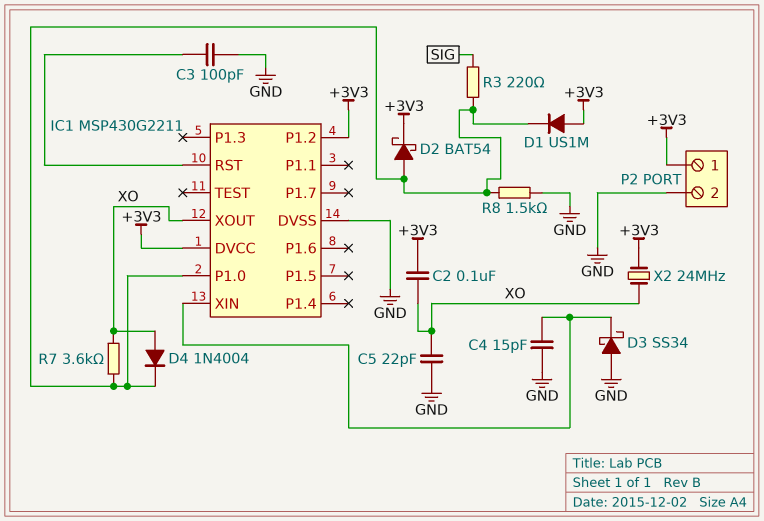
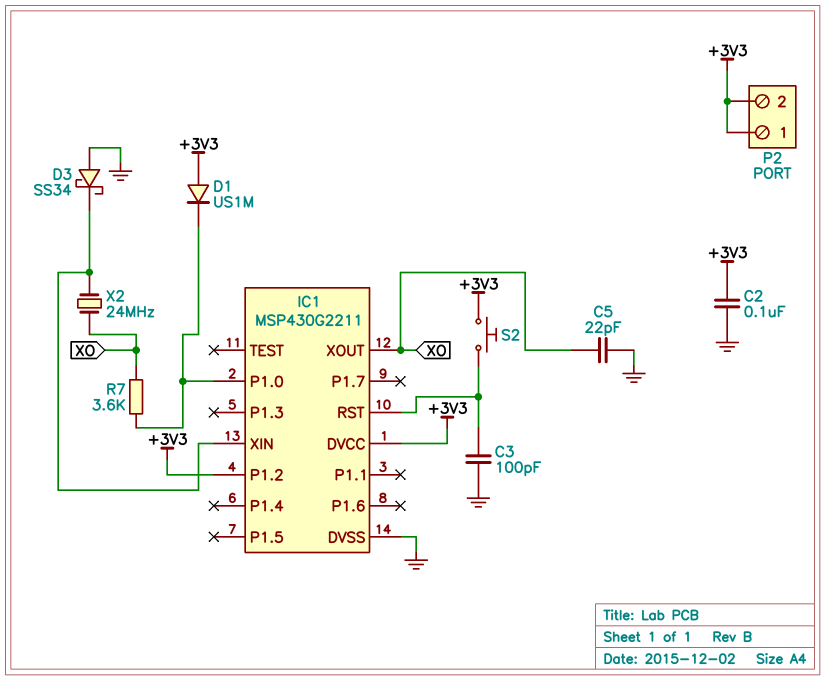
C2: 100nF (+3V3, XO) -> 100nF (+3V3, GND)
C4: 15pF (GND, IC1/XIN) -> none
D2: schottky BAT54 (A IC1/P1.0, K +3V3) -> none
D4: diode 1N4004 (A XO, K IC1/P1.0) -> none
P2 pin 2: GND -> +3V3
R3: 220 (IC1/P1.0, SIG) -> none
R8: 1.5k (GND, IC1/P1.0) -> none
S2: none -> button (+3V3, IC1/RST)
X2: 24MHz (+3V3, XO) -> 24MHz (IC1/XIN, XO)

